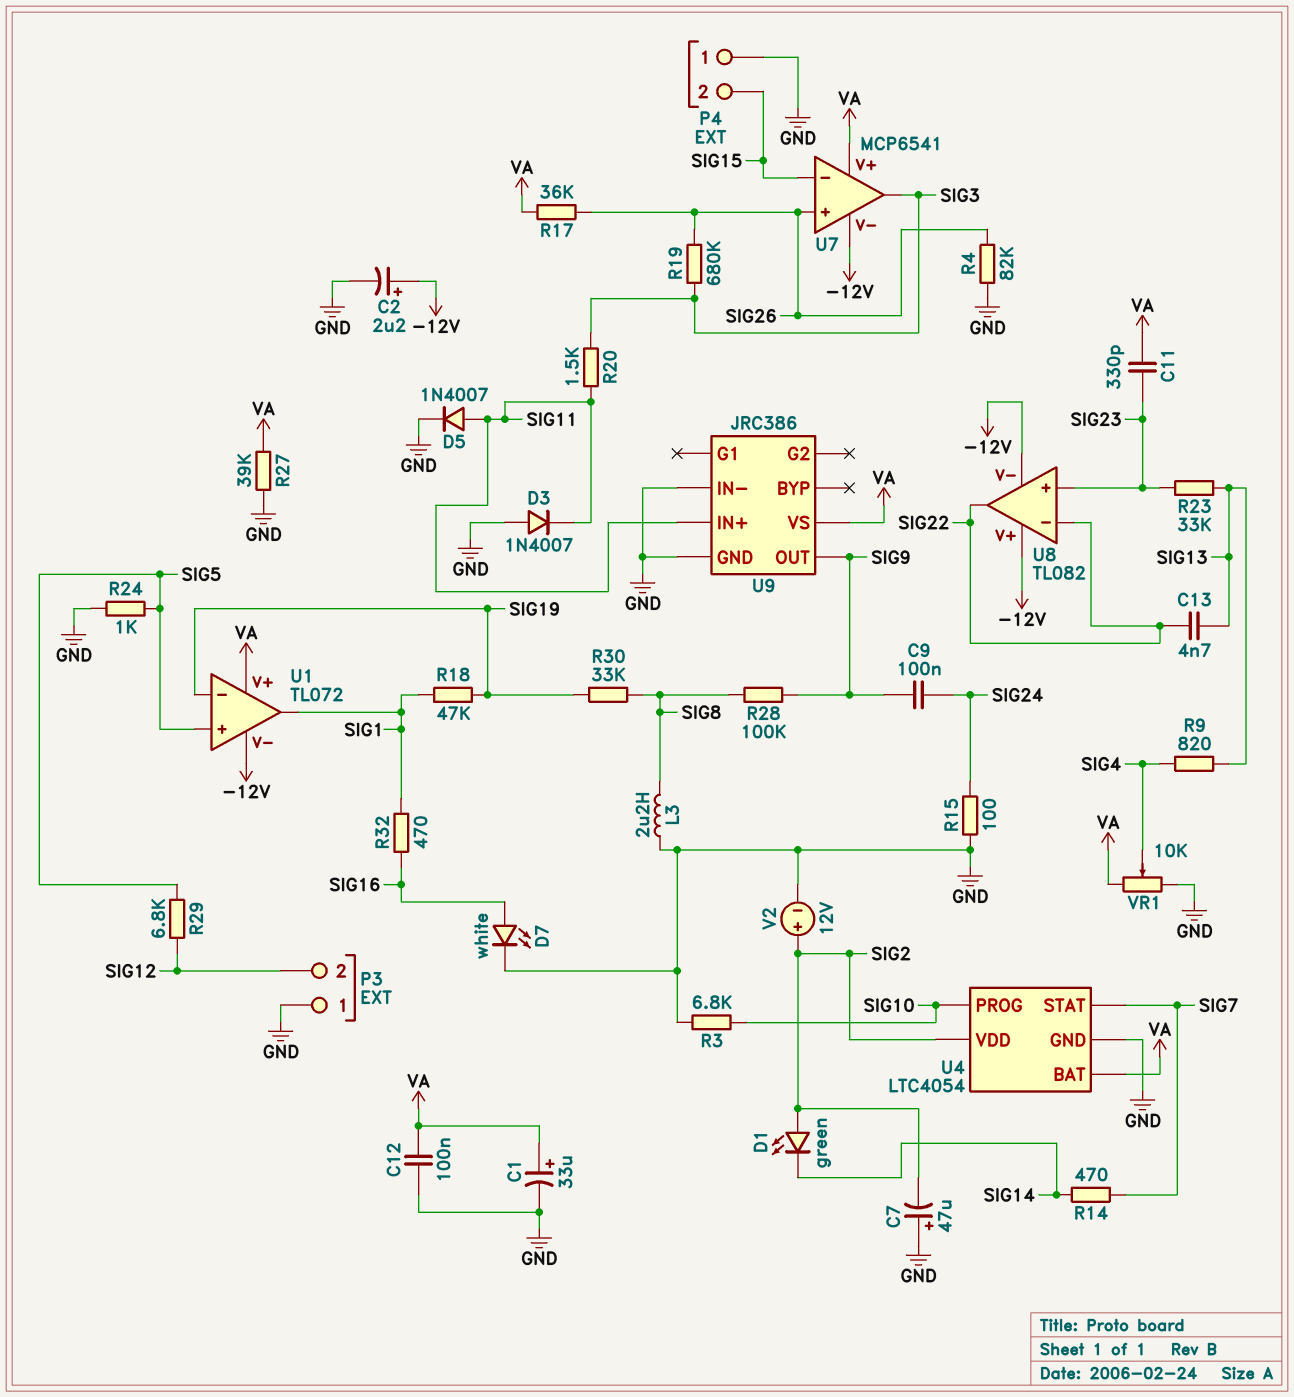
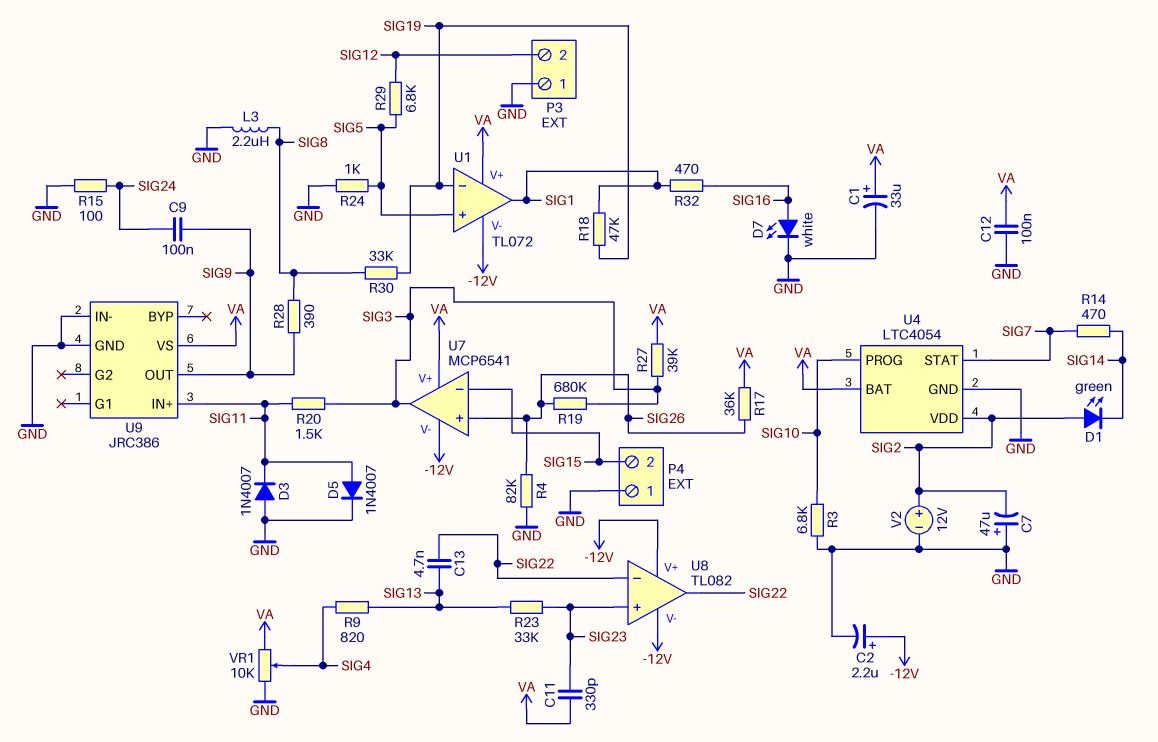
R27: 39k (GND, VA) -> 39k (SIG3, VA)
R28: 100k (SIG8, SIG9) -> 390 (SIG8, SIG9)

